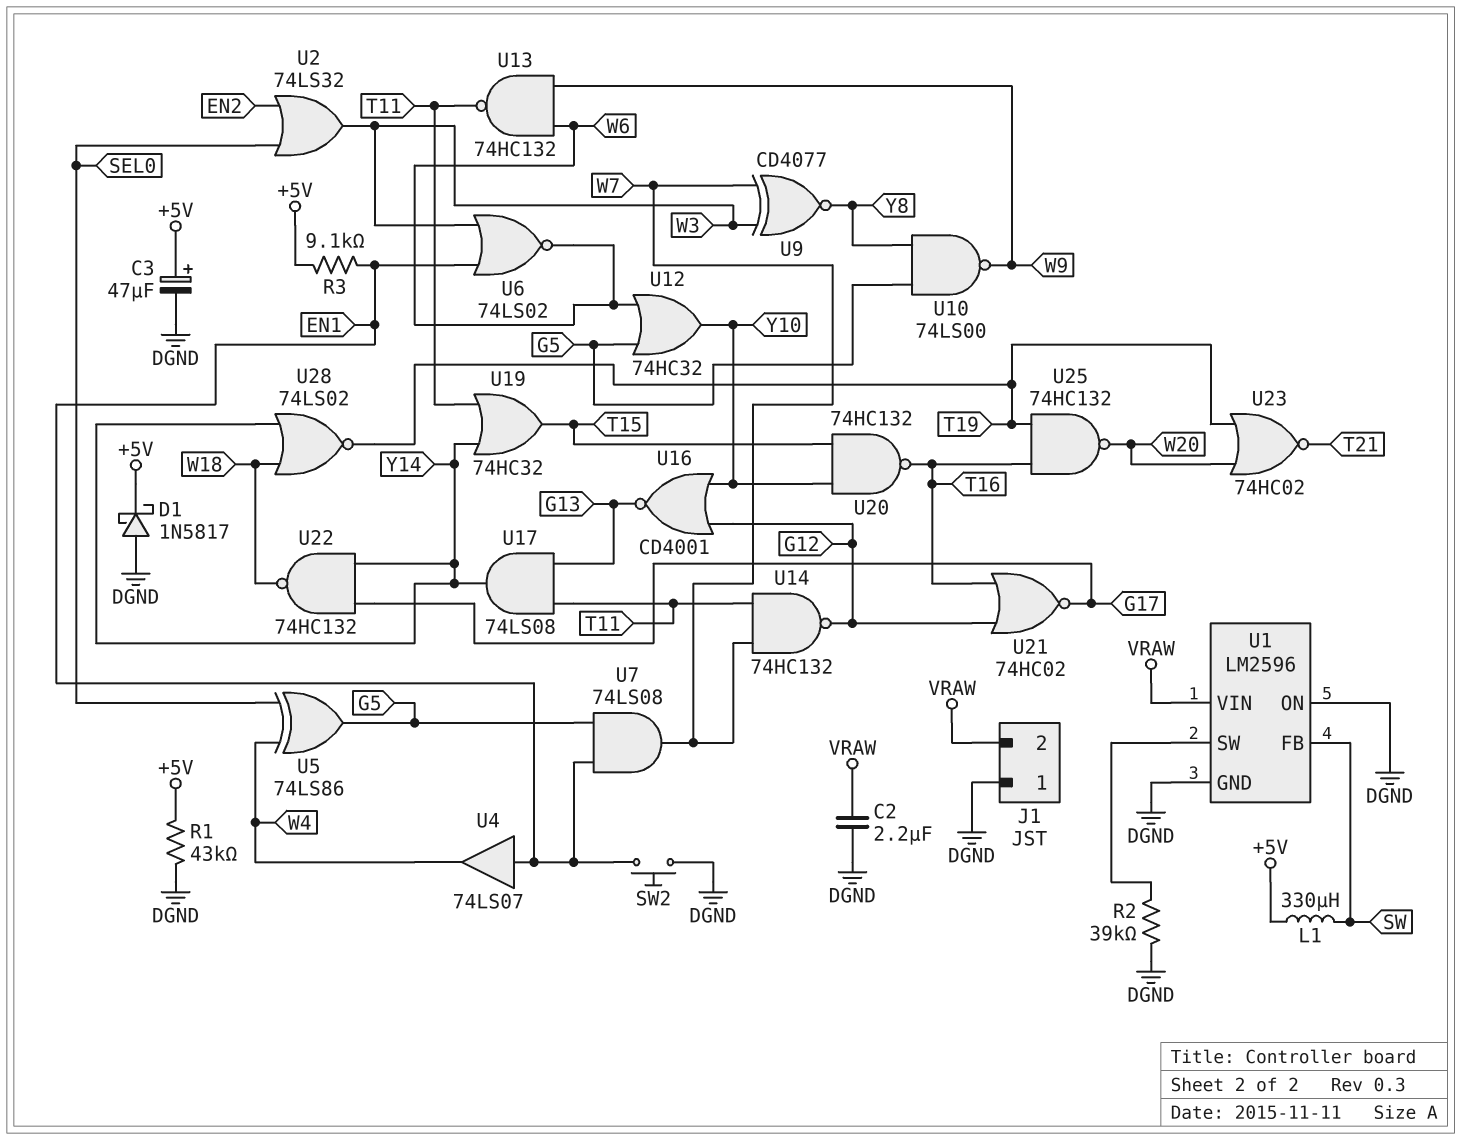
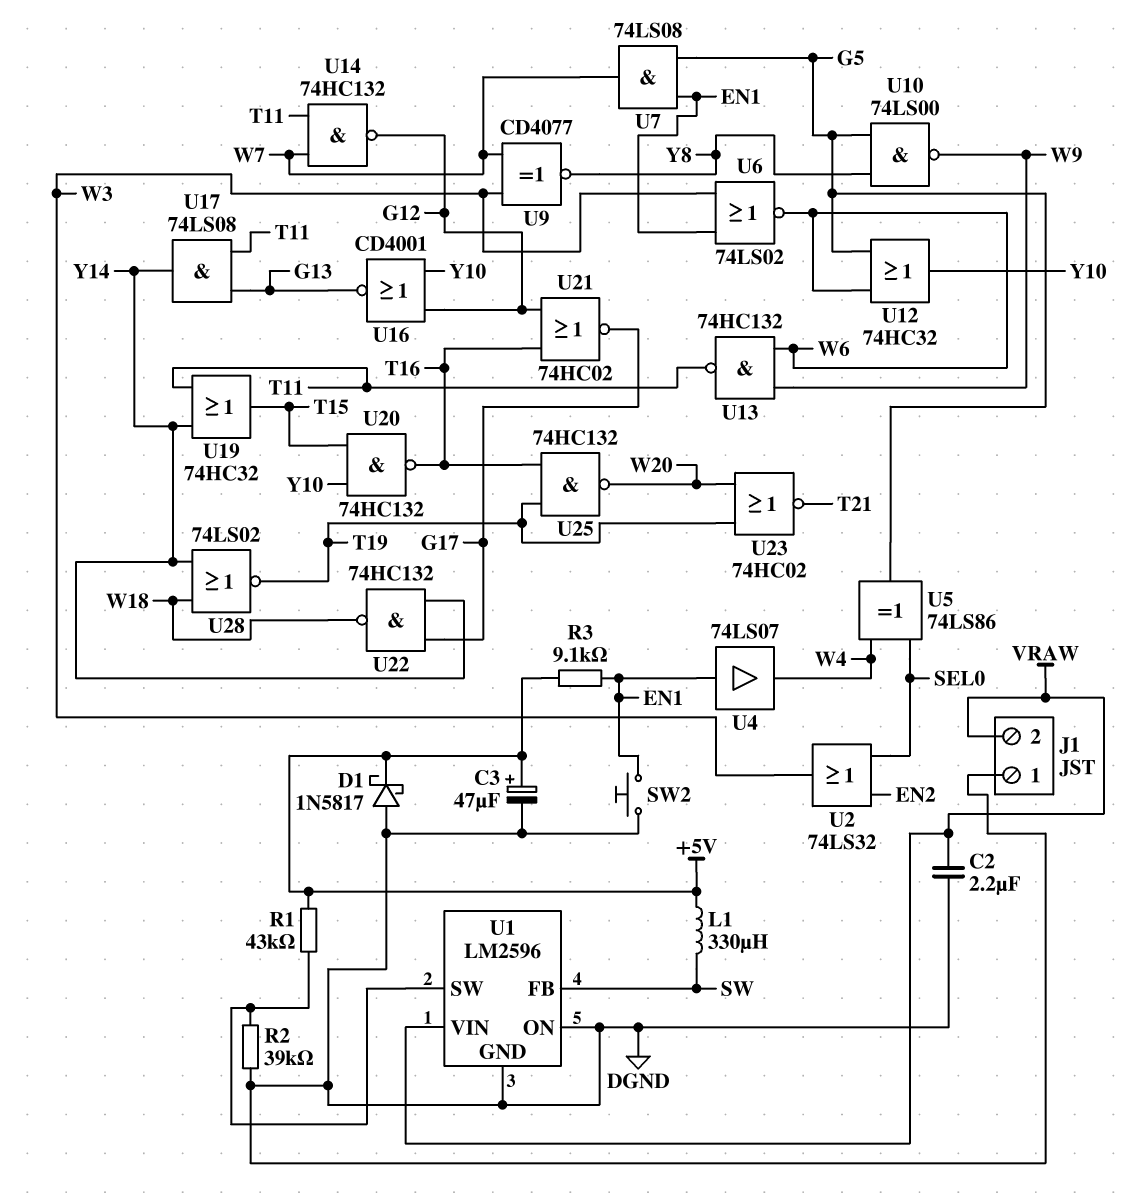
R1: 43k (+5V, DGND) -> 43k (+5V, U1/SW)

